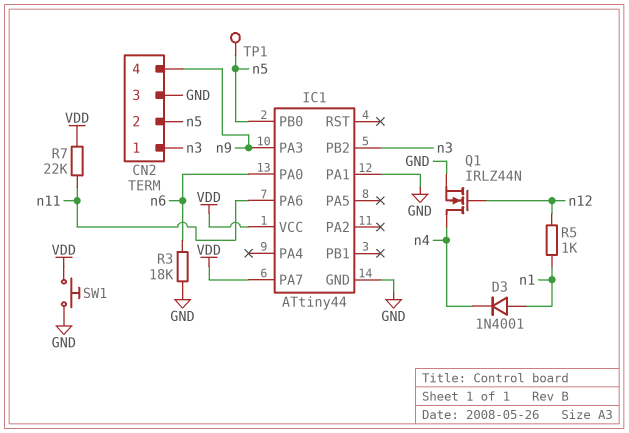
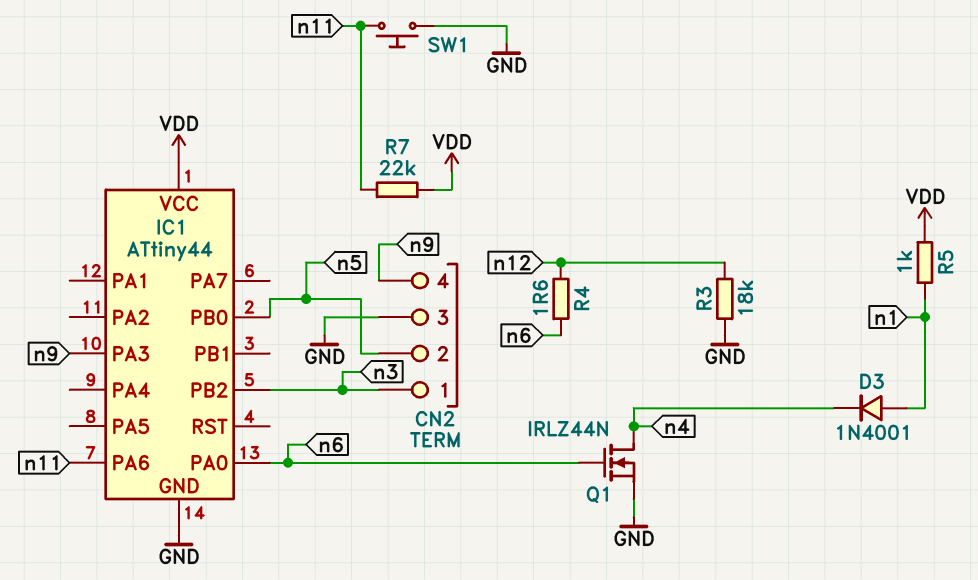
IC1 pin PA1: GND -> none
IC1 pin PA7: VDD -> none
Q1: NMOS IRLZ44N (G n12, D n4, S GND) -> NMOS IRLZ44N (G n6, D n4, S GND)
R3: 18k (GND, n6) -> 18k (GND, n12)
R4: none -> 1.6 (n6, n12)
R5: 1k (n1, n12) -> 1k (VDD, n1)
SW1: button (GND, VDD) -> button (GND, n11)
TP1: test point (n5) -> none

